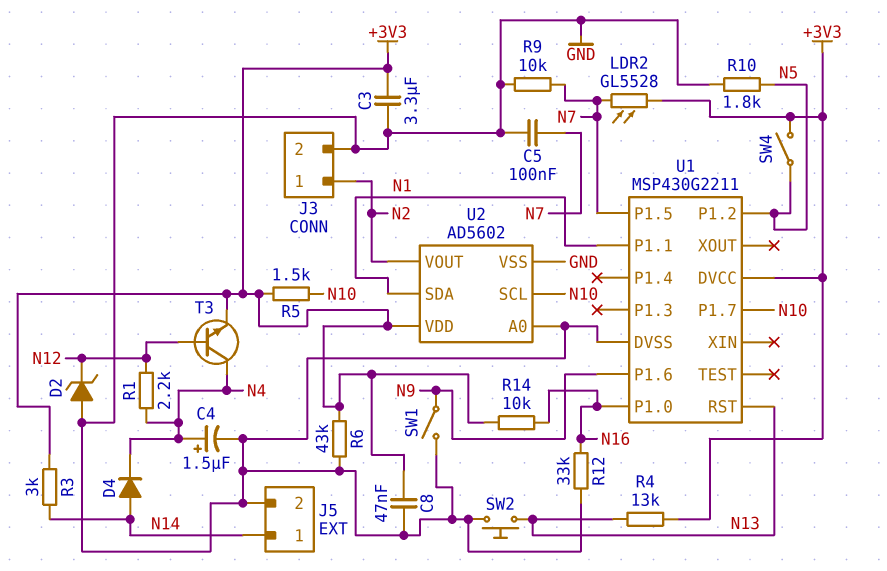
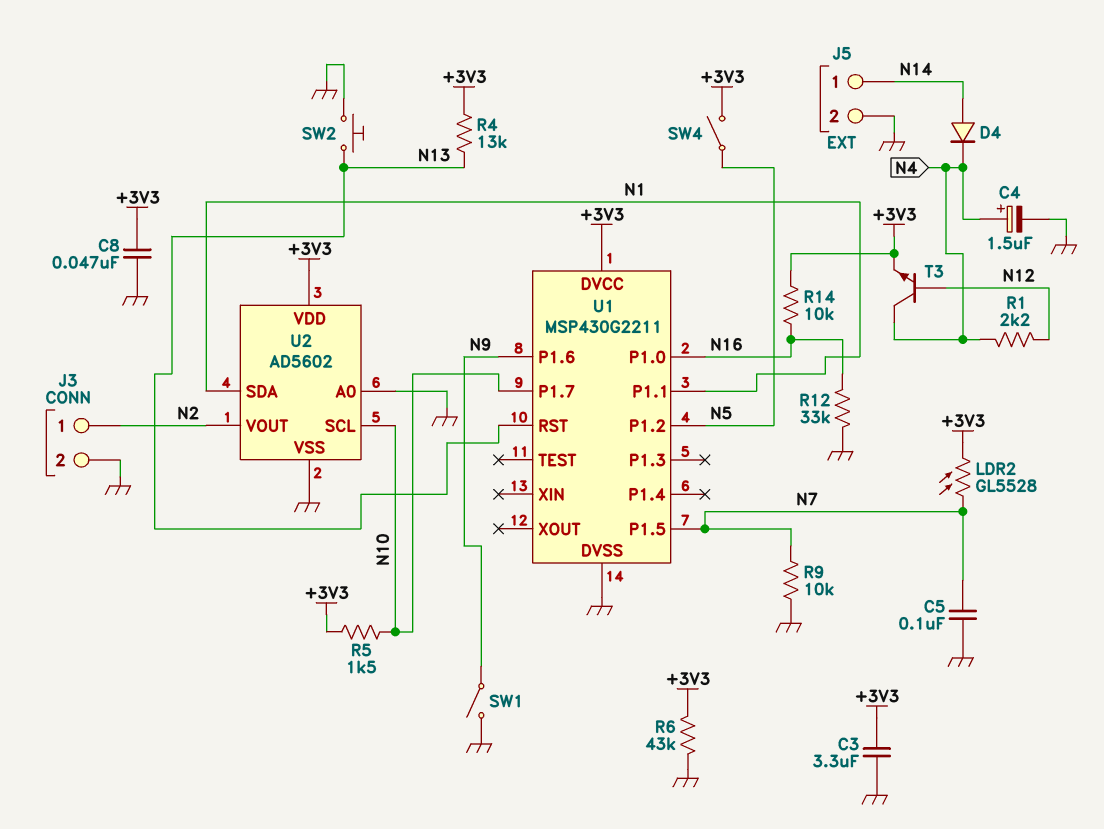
D2: zener (A GND, K N12) -> none
R3: 3k (+3V3, N14) -> none
R10: 1.8k (GND, N5) -> none

